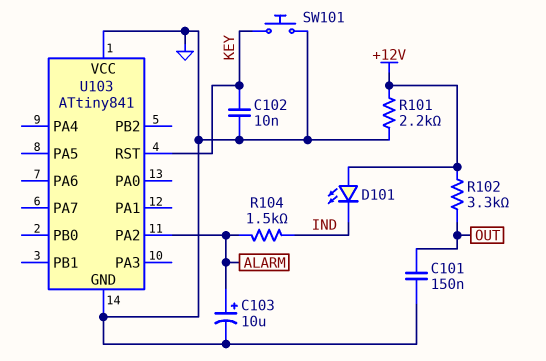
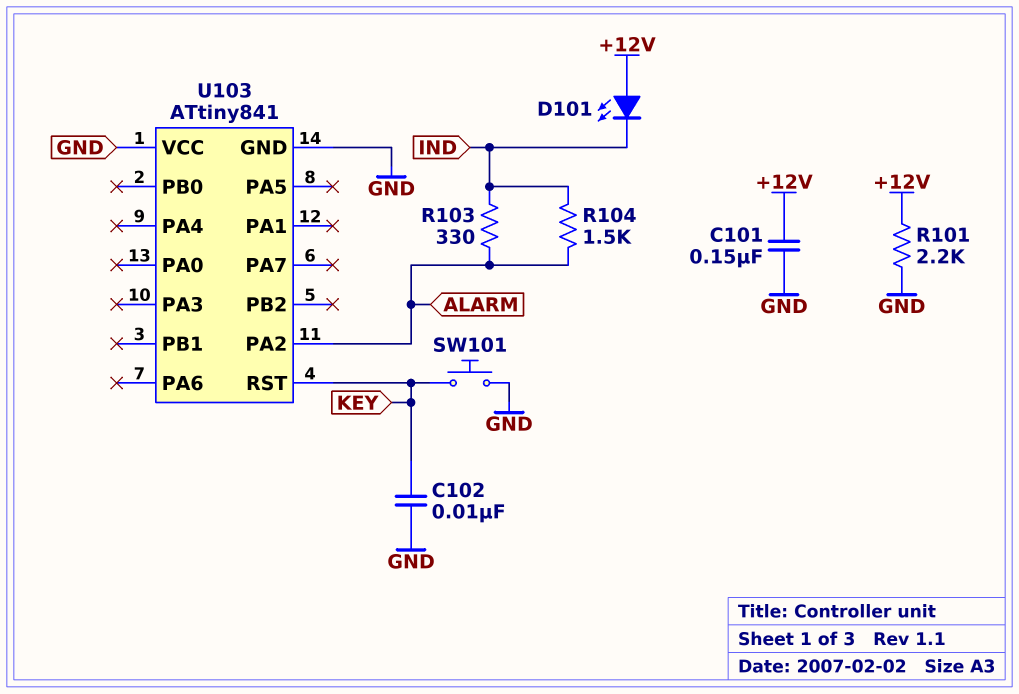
C101: 150nF (GND, OUT) -> 150nF (+12V, GND)
C103: 10uF (plus ALARM, minus GND) -> none
R102: 3.3k (+12V, OUT) -> none
R103: none -> 330 (ALARM, IND)

